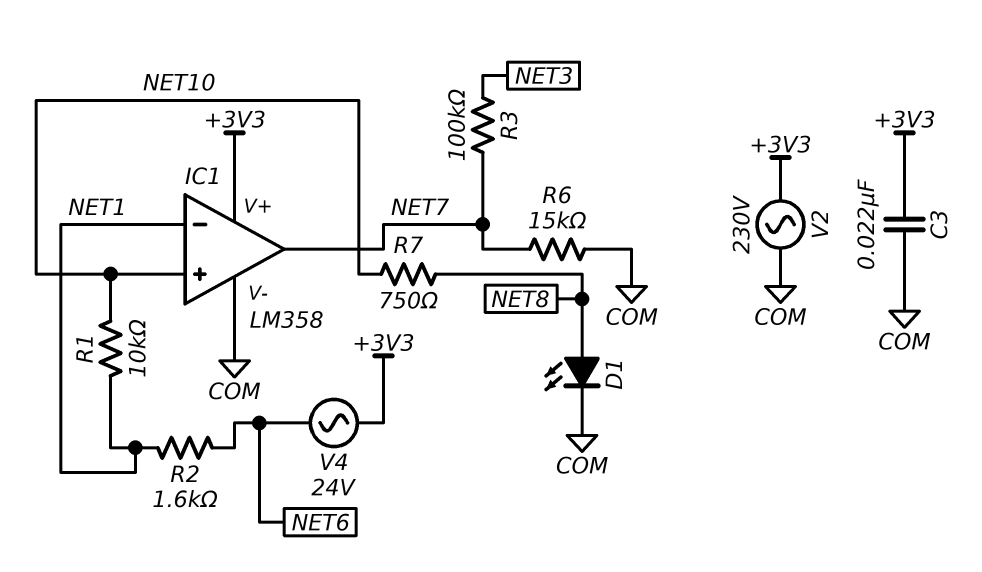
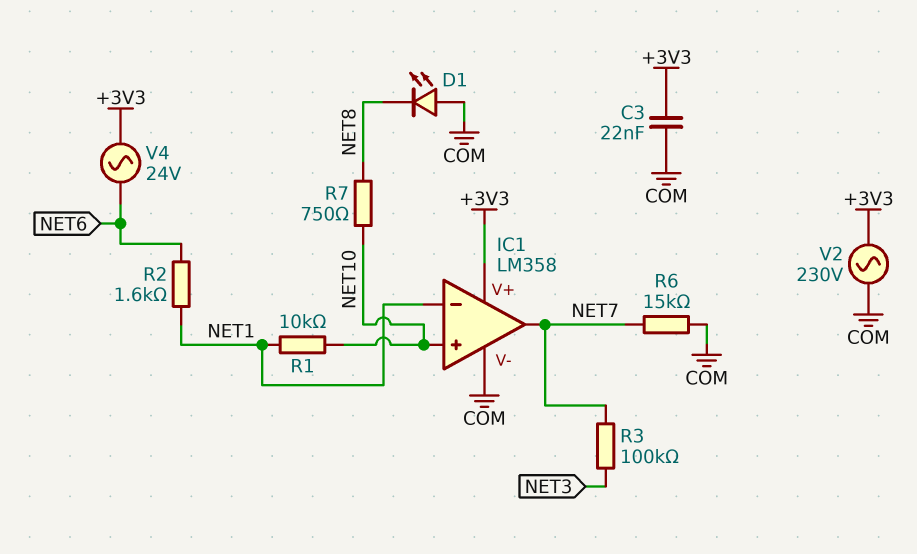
D1: LED (A NET8, K COM) -> LED (A COM, K NET8)

